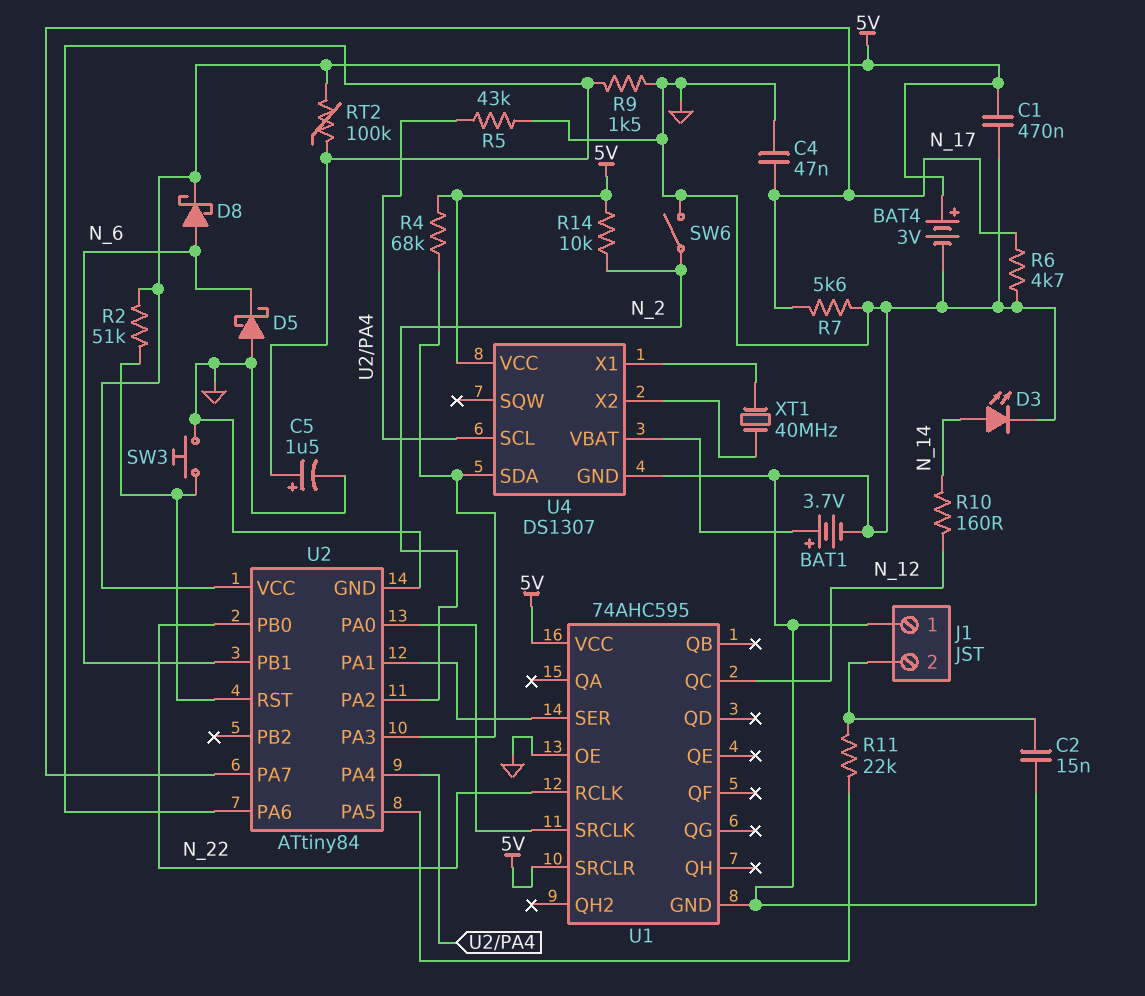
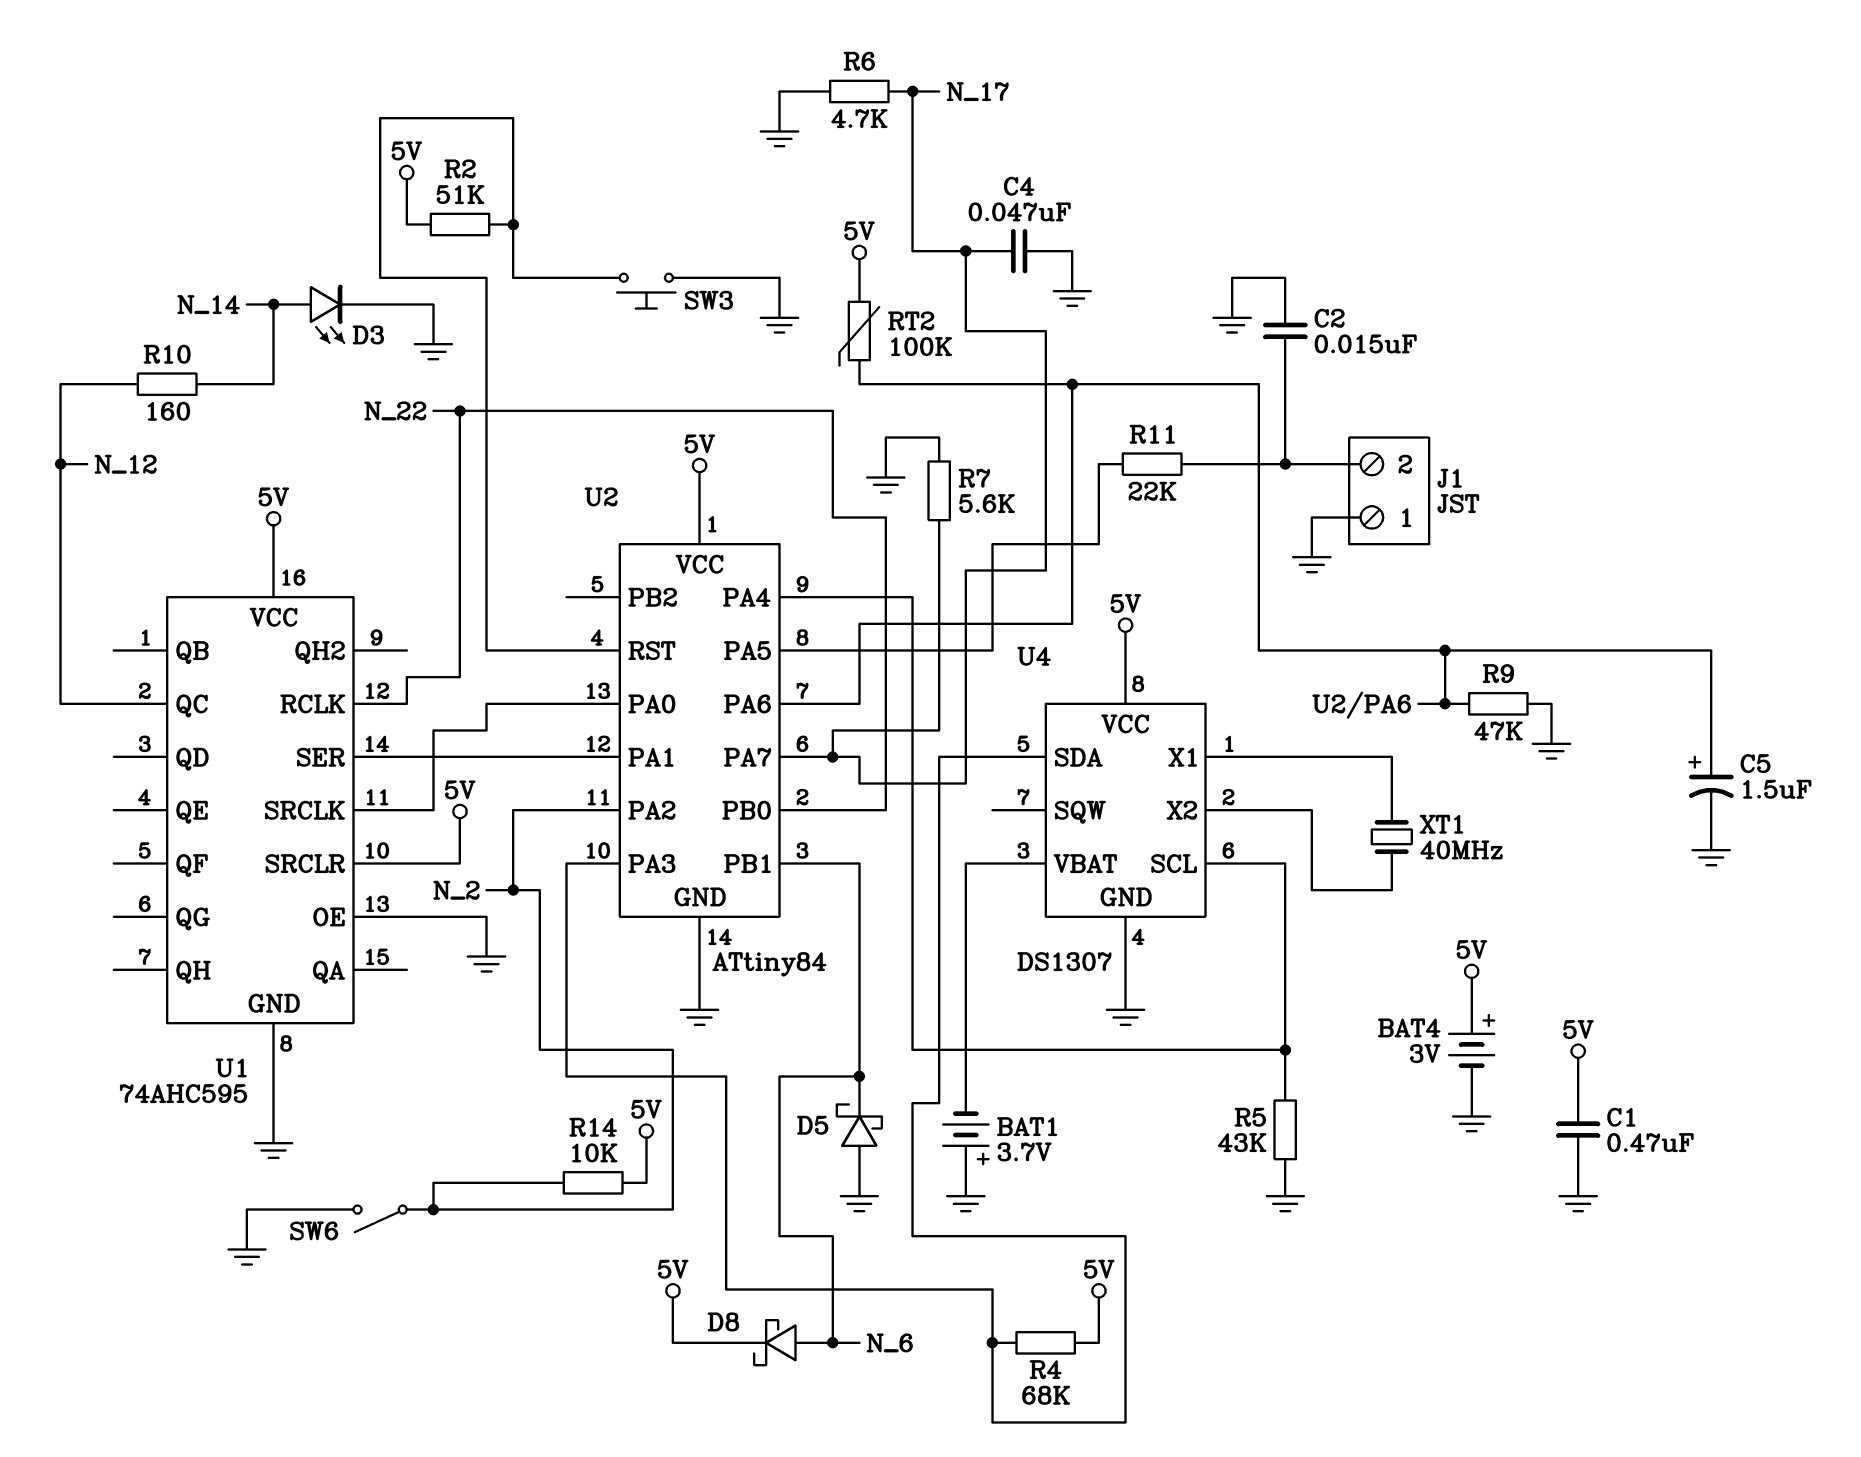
BAT1: 3.7V (plus U4/VBAT, minus GND) -> 3.7V (plus GND, minus U4/VBAT)
R9: 1.5k (GND, U2/PA6) -> 47k (GND, U2/PA6)

